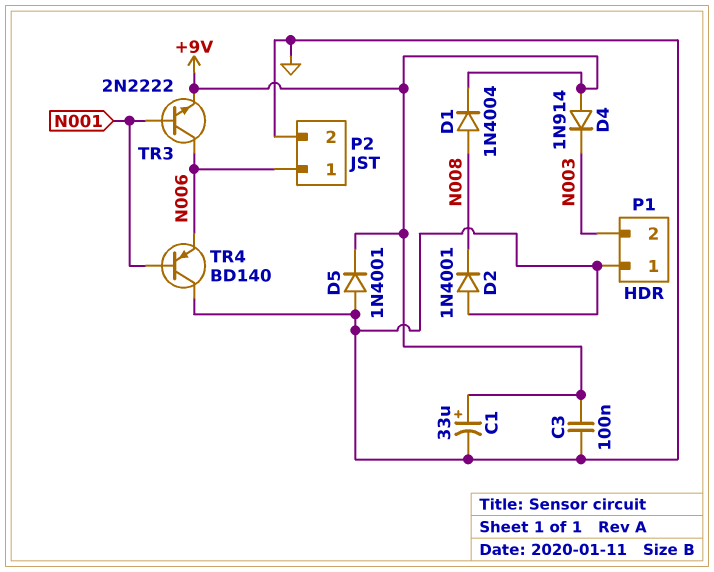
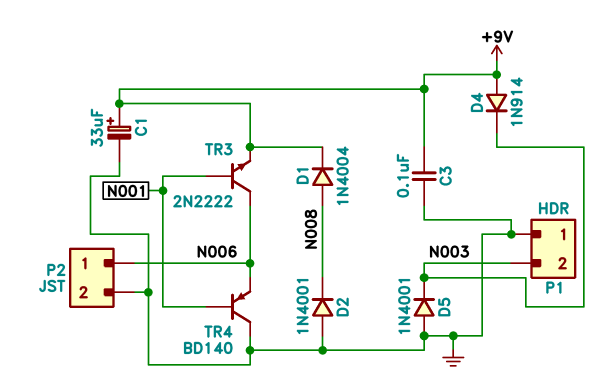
D5: diode 1N4001 (A GND, K +9V) -> diode 1N4001 (A GND, K N003)

